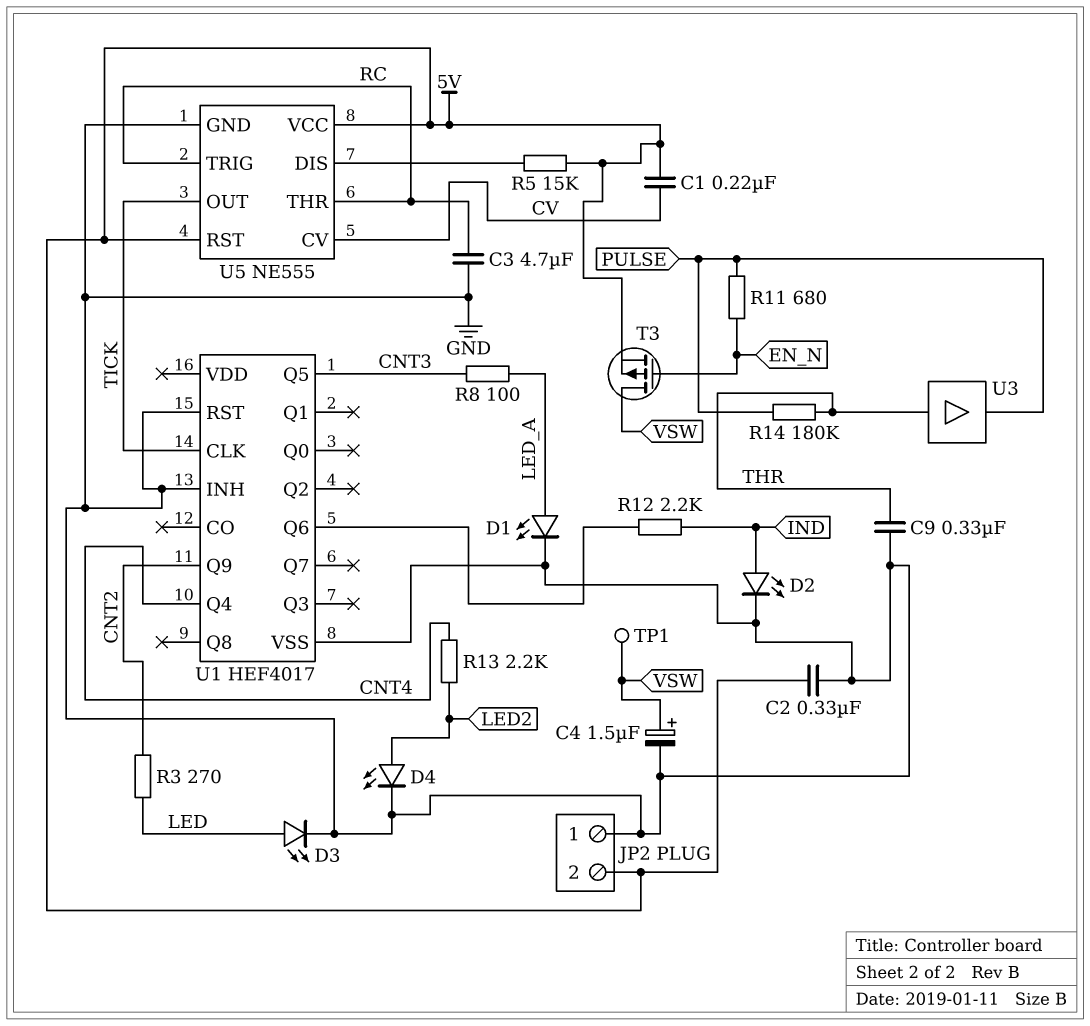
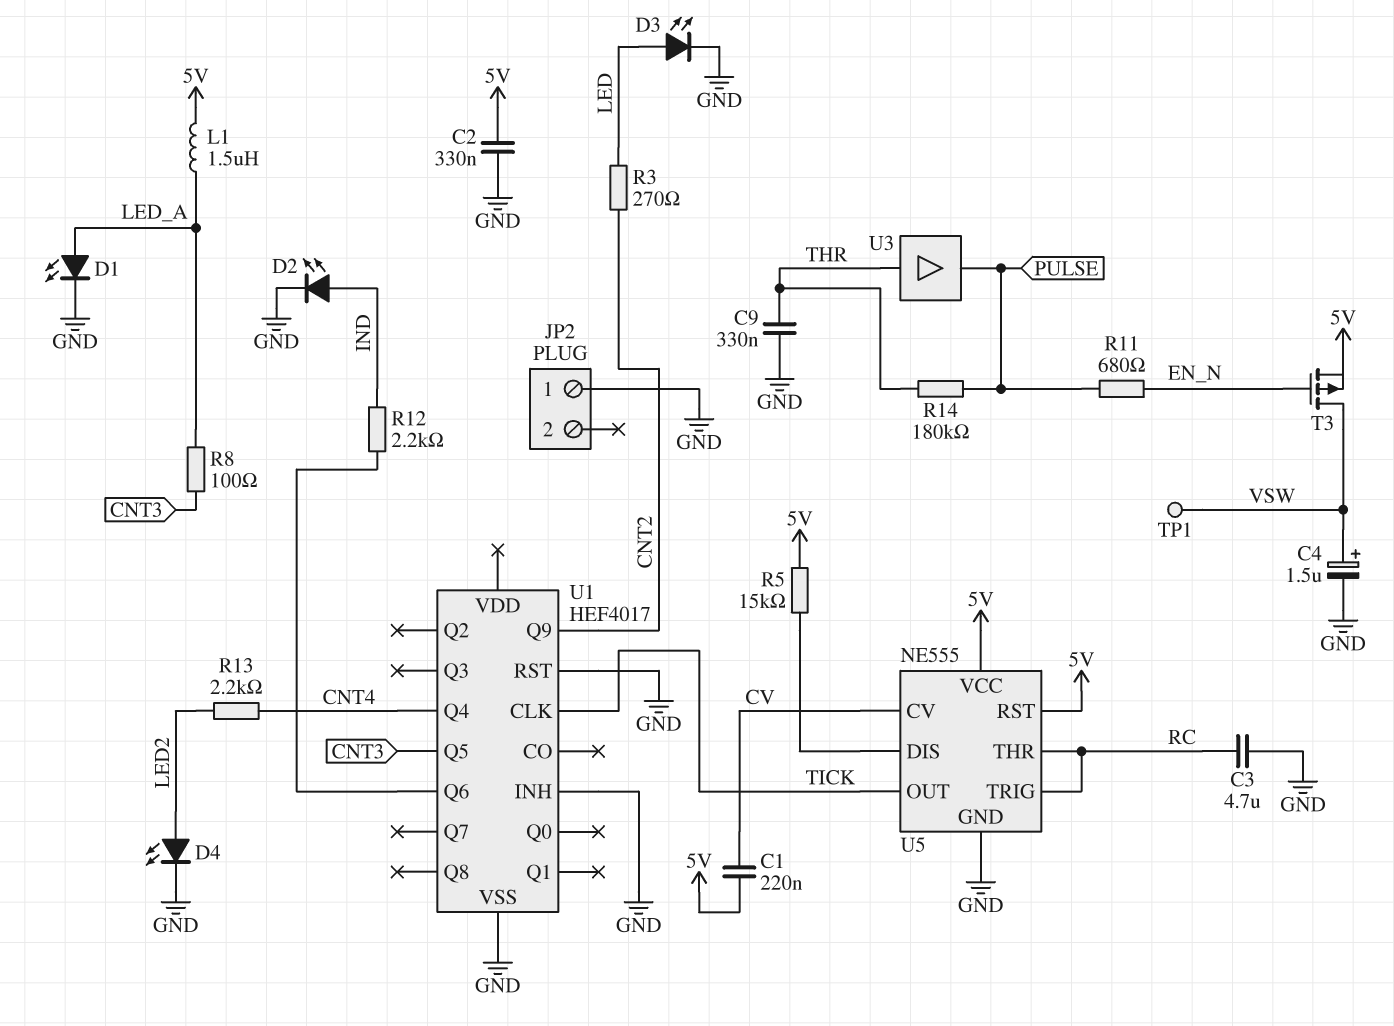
JP2 pin 2: 5V -> none
L1: none -> 1.5uH (5V, LED_A)

